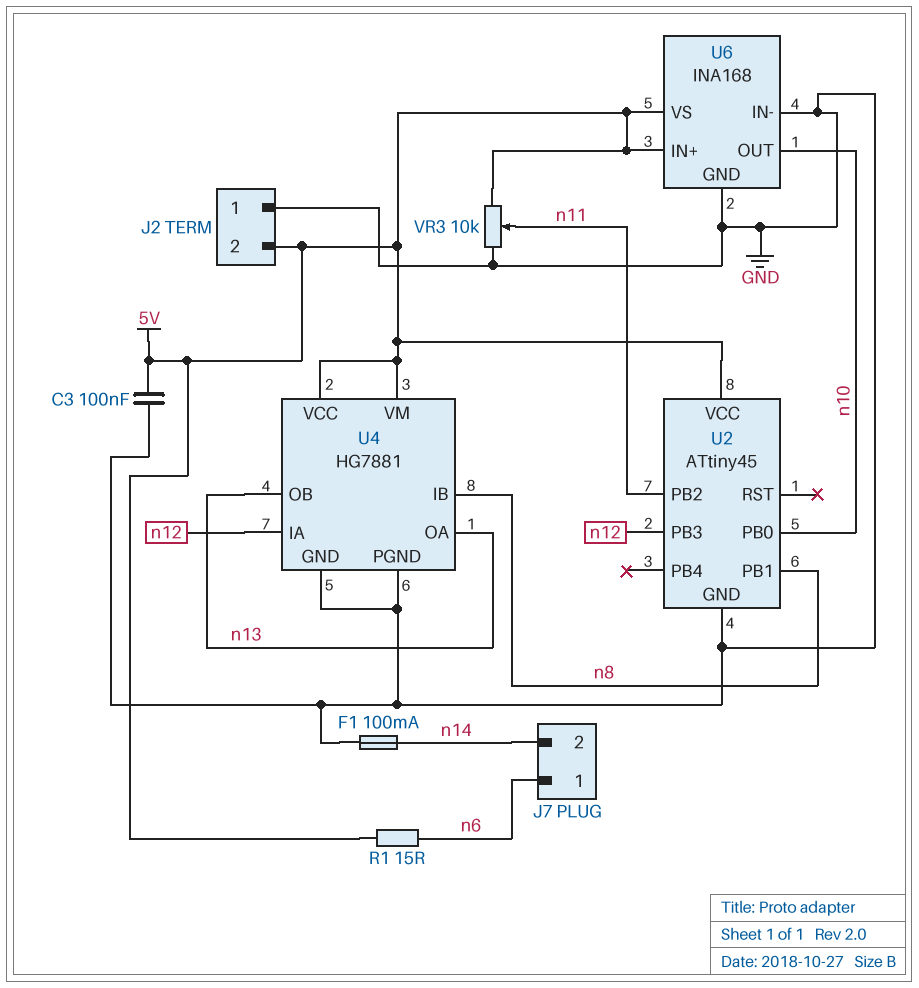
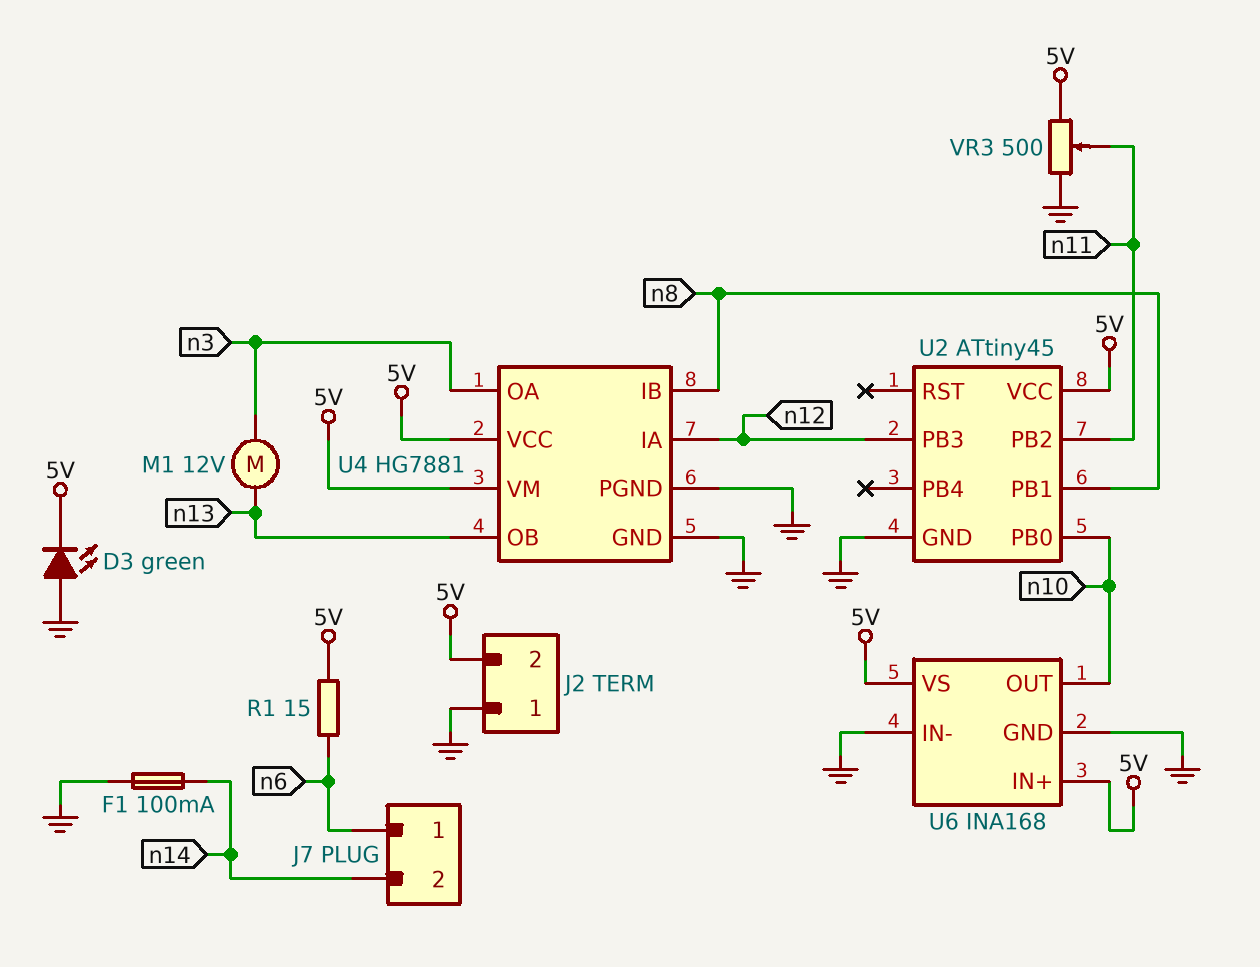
C3: 100nF (5V, GND) -> none
D3: none -> LED green (A GND, K 5V)
M1: none -> motor 12V (n3, n13)
U4 pin OA: n13 -> n3
VR3: 10k (5V, GND, wiper n11) -> 500 (5V, GND, wiper n11)

